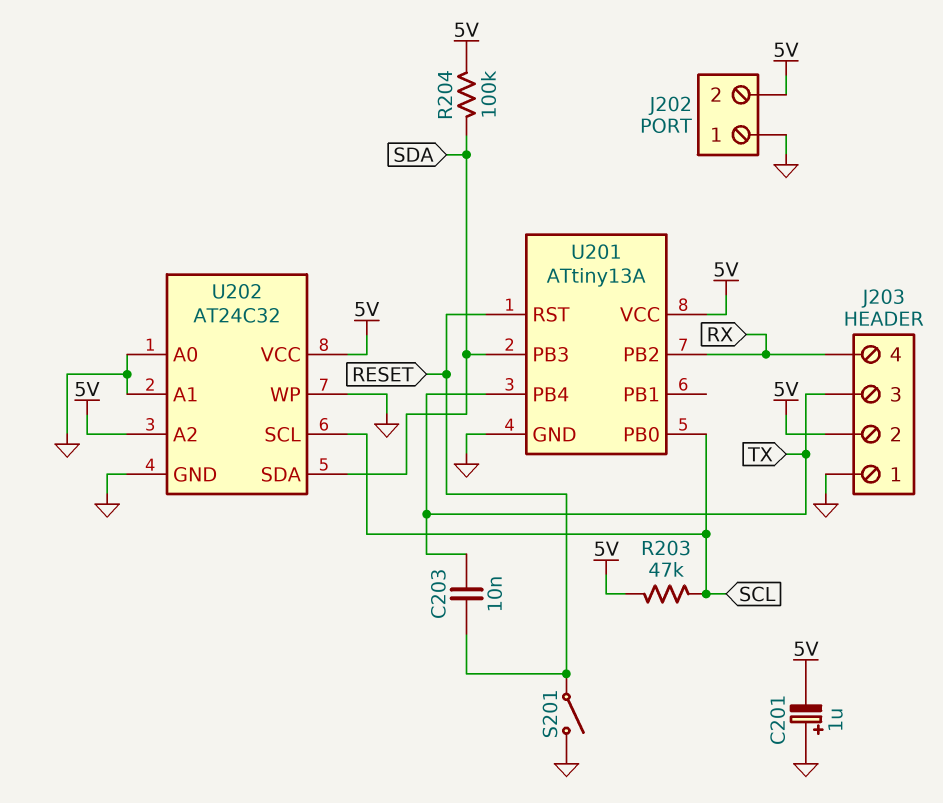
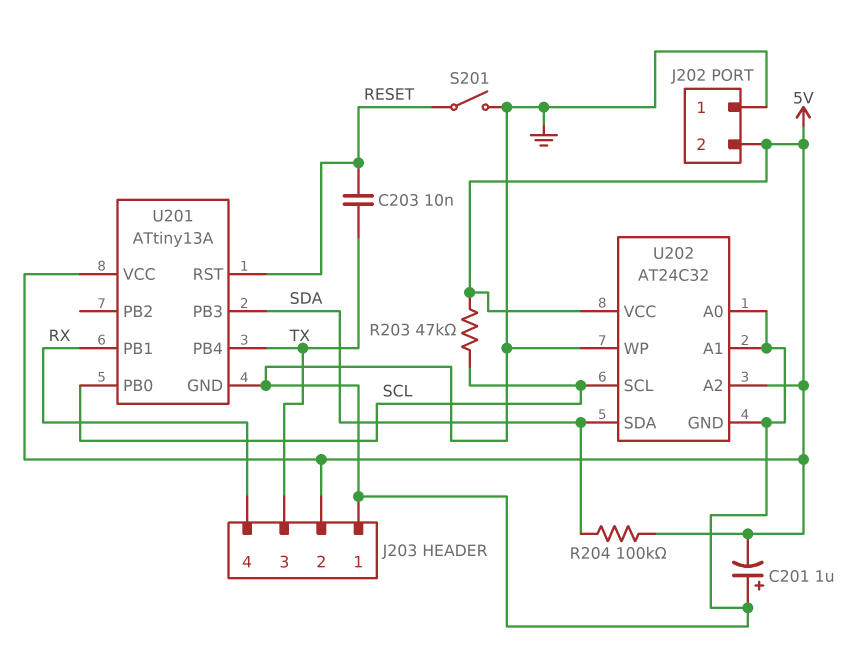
U201 pin PB1: none -> RX
U201 pin PB2: RX -> none

